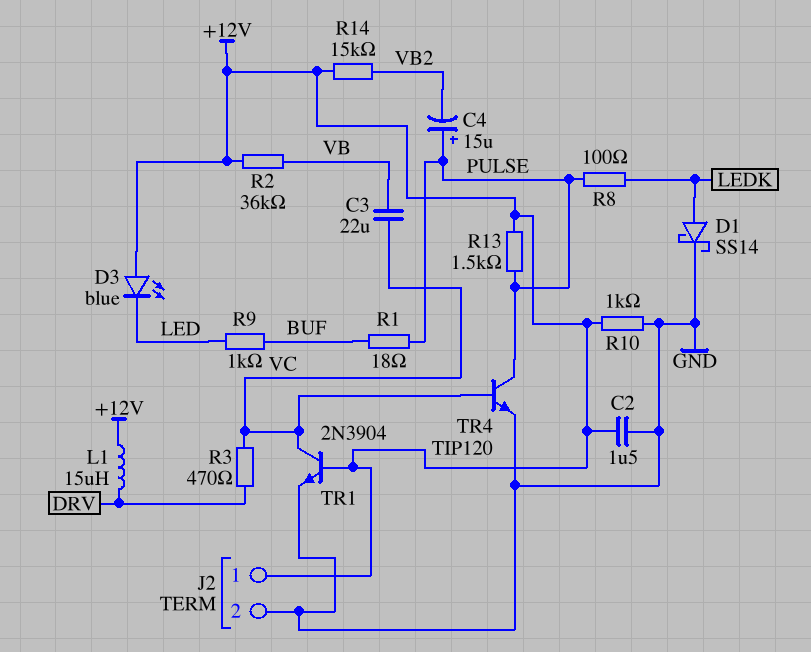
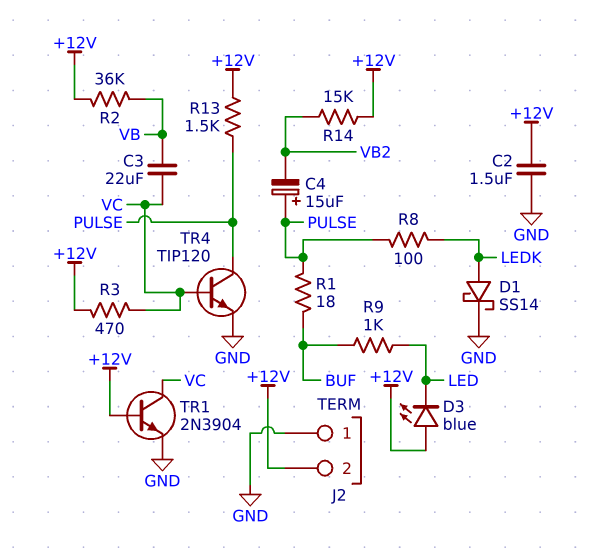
J2 pin 1: +12V -> GND
J2 pin 2: GND -> +12V
L1: 15uH (+12V, DRV) -> none
R3: 470 (DRV, VC) -> 470 (+12V, VC)
R10: 1k (+12V, GND) -> none

